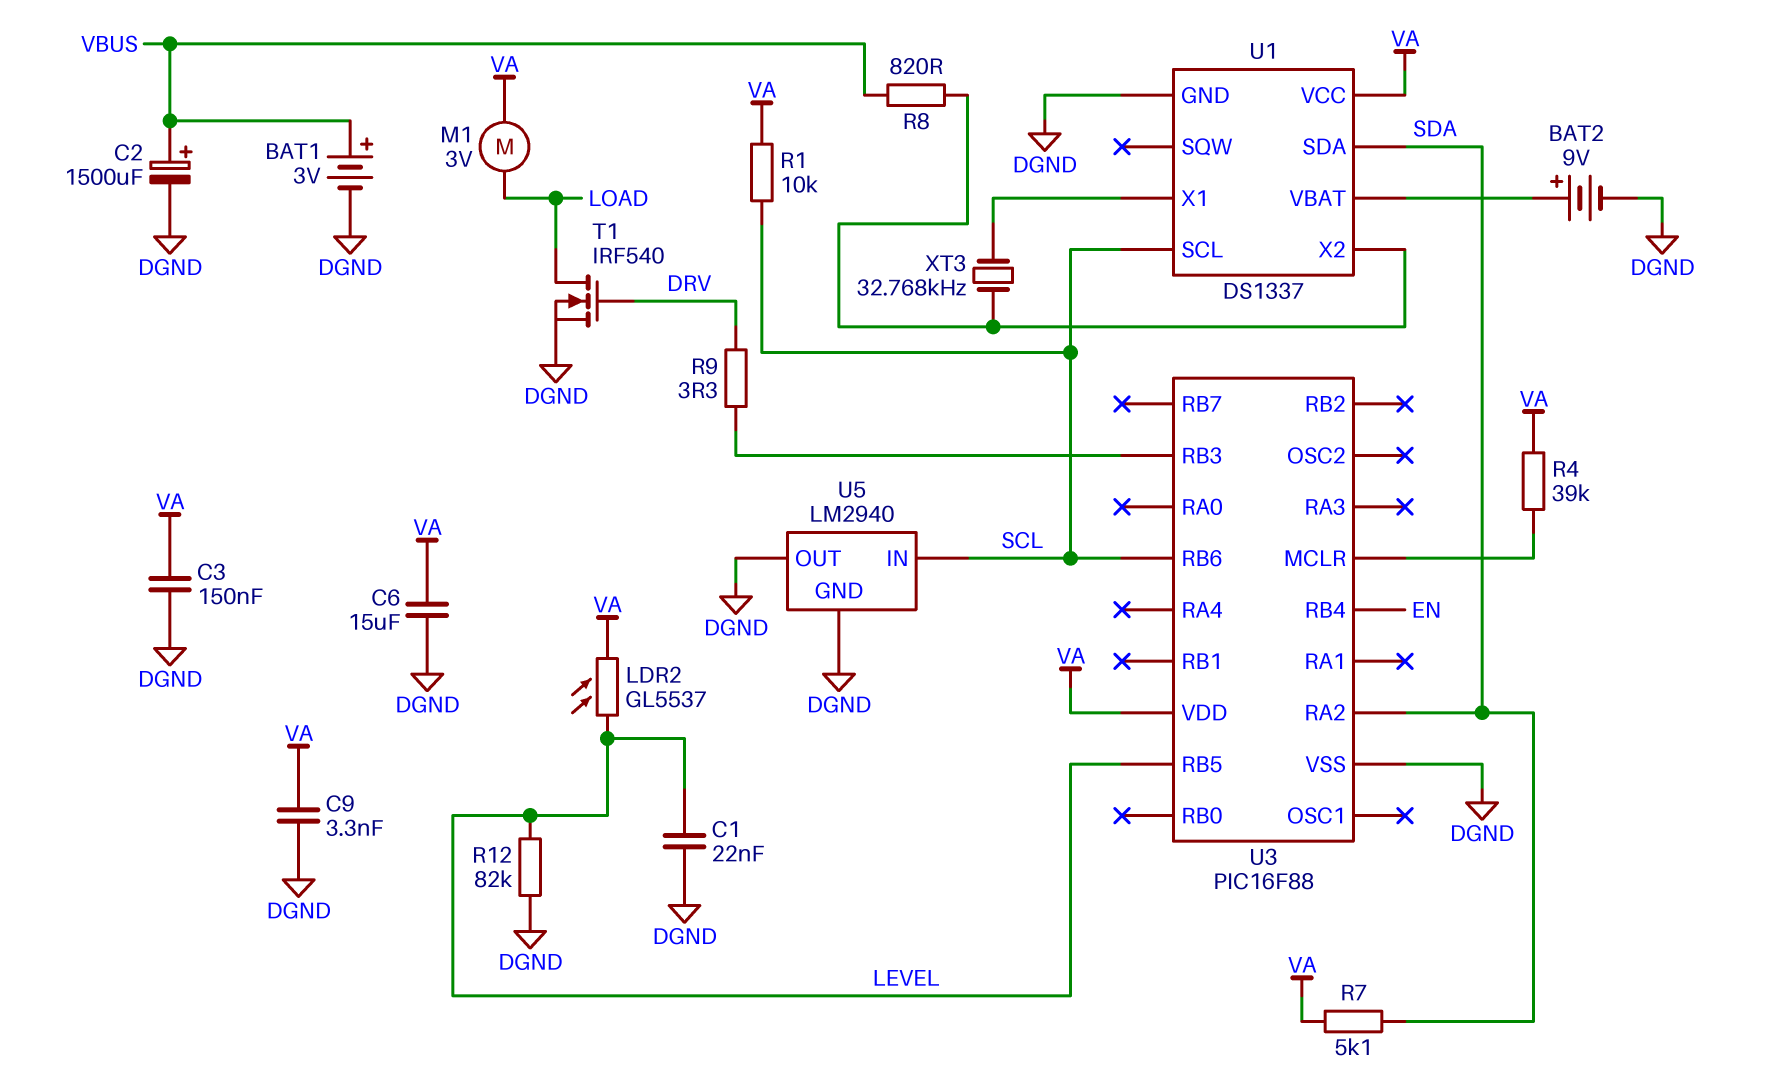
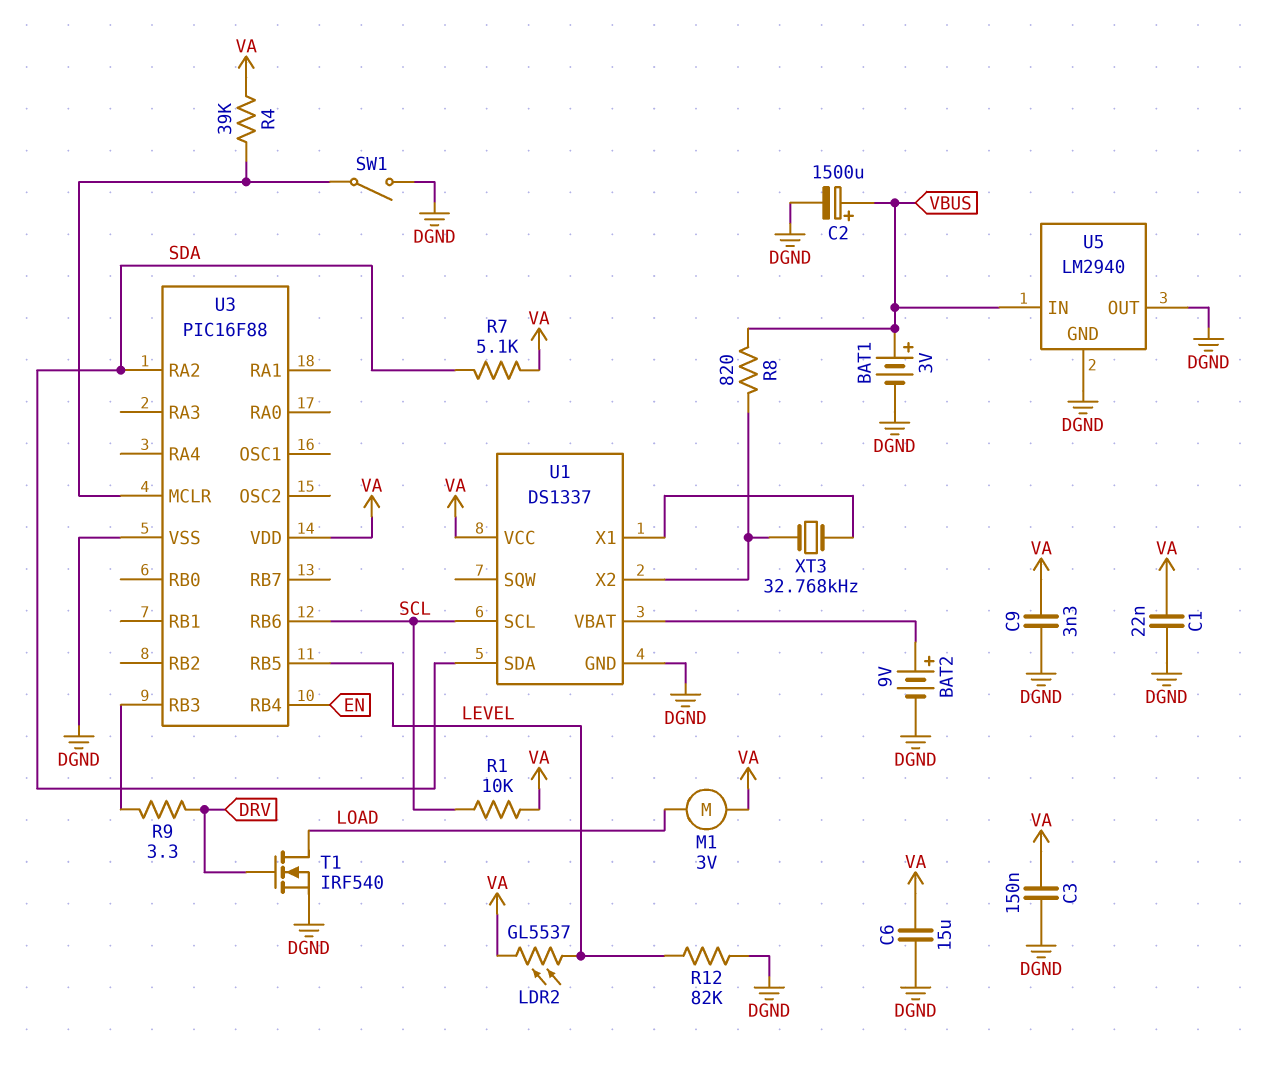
C1: 22nF (DGND, LEVEL) -> 22nF (DGND, VA)
SW1: none -> switch (DGND, U3/MCLR)
U5 pin IN: SCL -> VBUS

